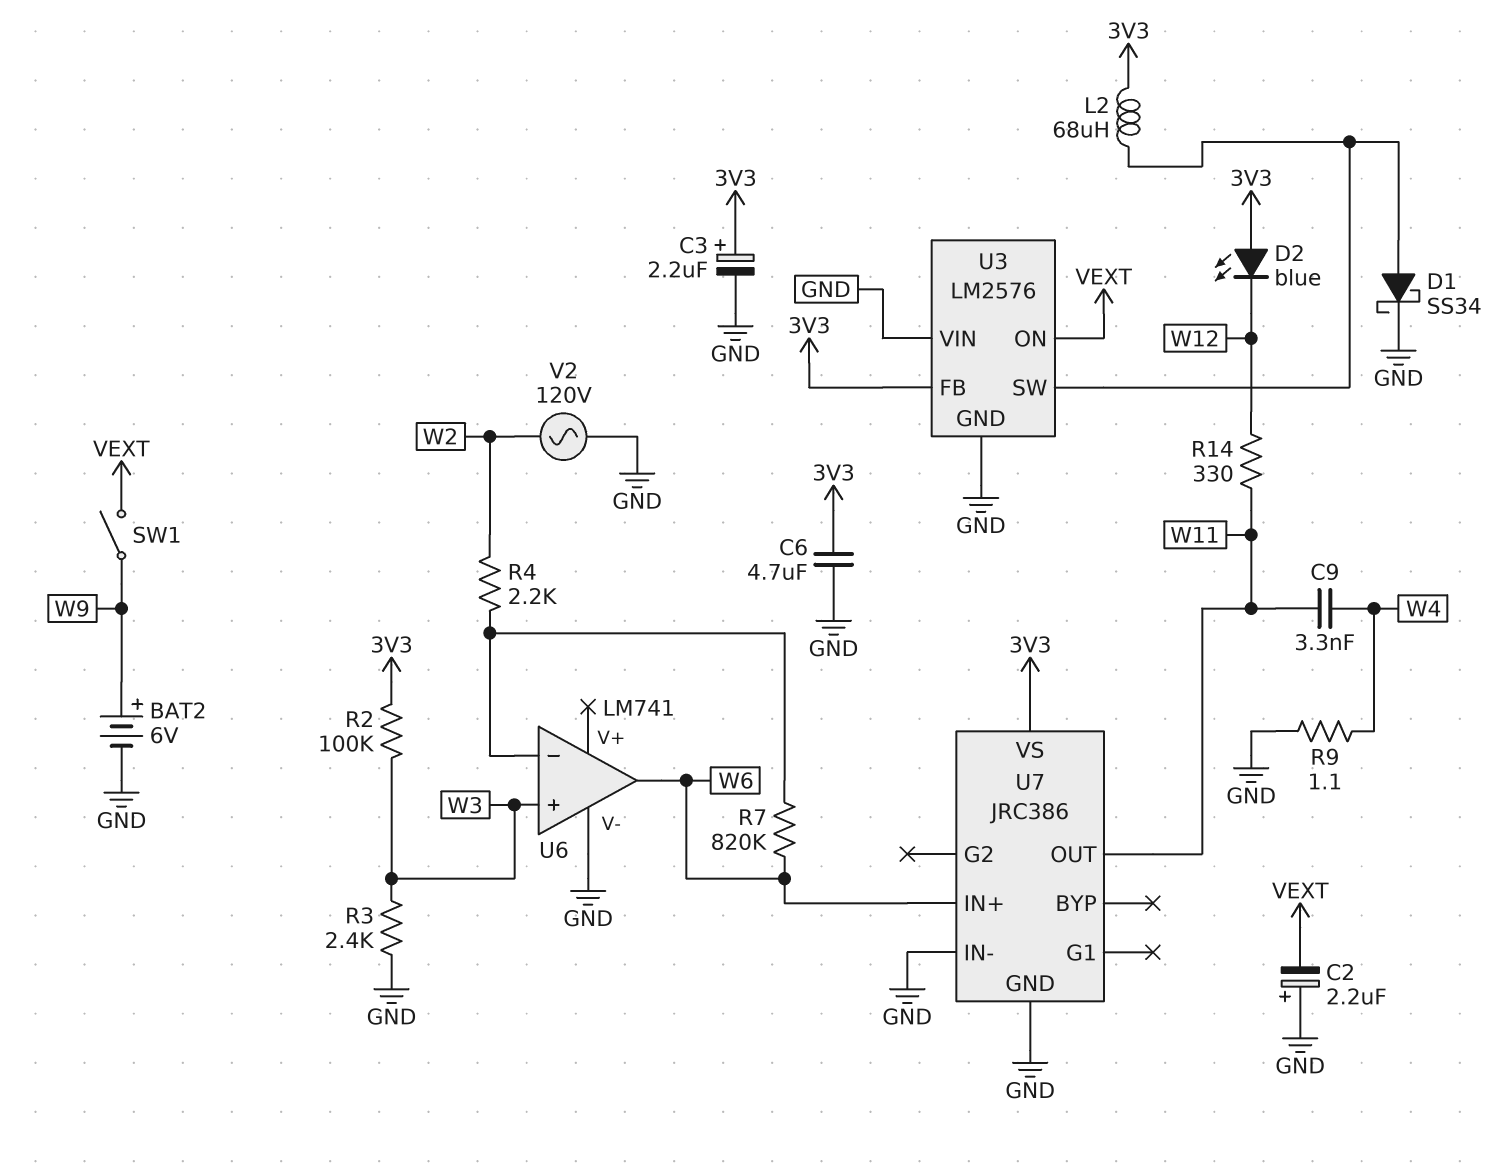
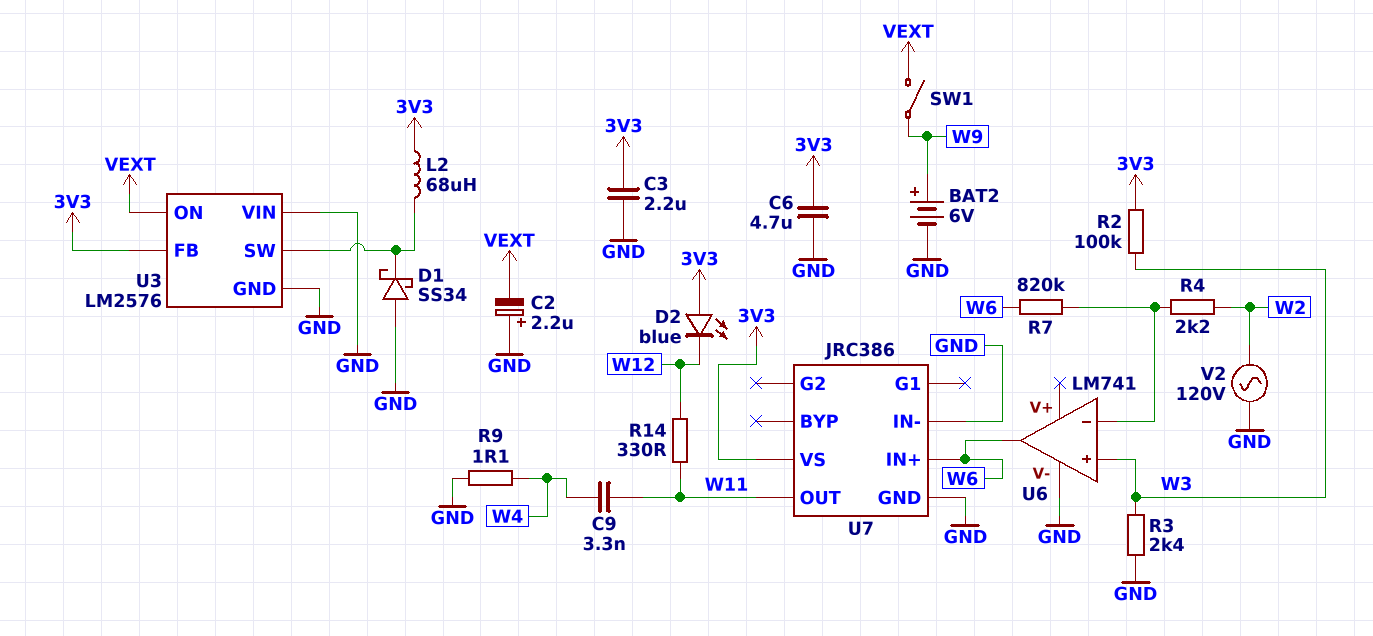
C3: 2.2uF (plus 3V3, minus GND) -> 2.2uF (3V3, GND)
D1: schottky SS34 (A U3/SW, K GND) -> schottky SS34 (A GND, K U3/SW)

